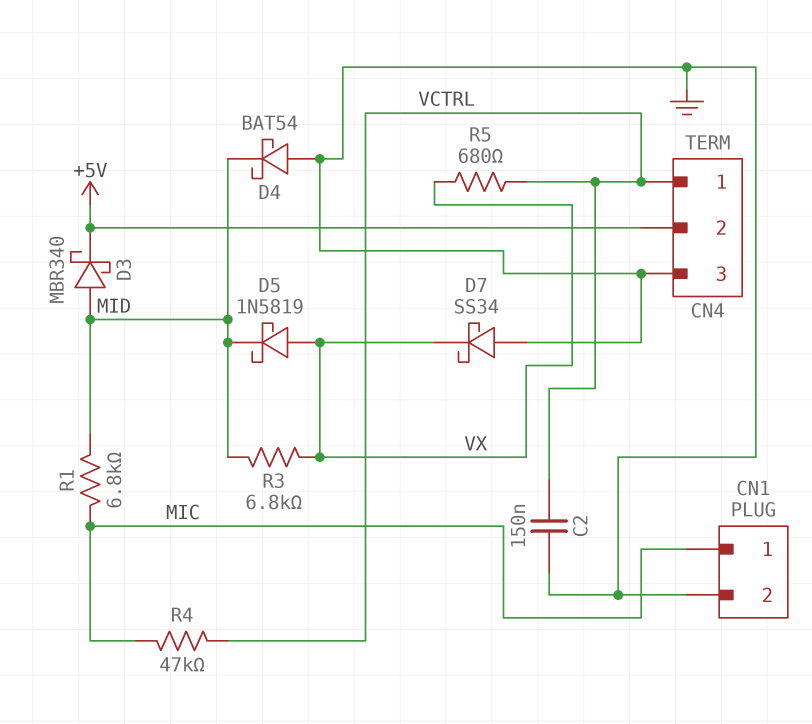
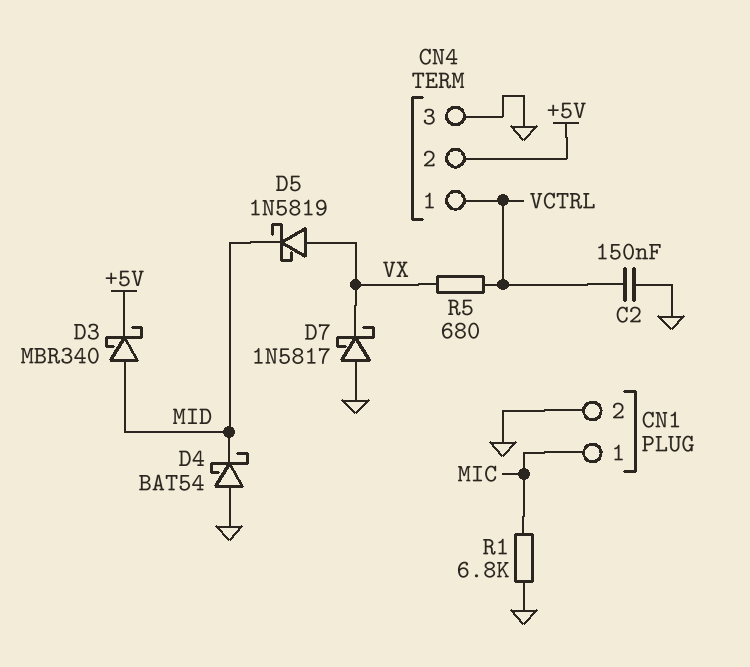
D7: schottky SS34 (A GND, K VX) -> schottky 1N5817 (A GND, K VX)
R1: 6.8k (MIC, MID) -> 6.8k (GND, MIC)
R3: 6.8k (MID, VX) -> none
R4: 47k (MIC, VCTRL) -> none

